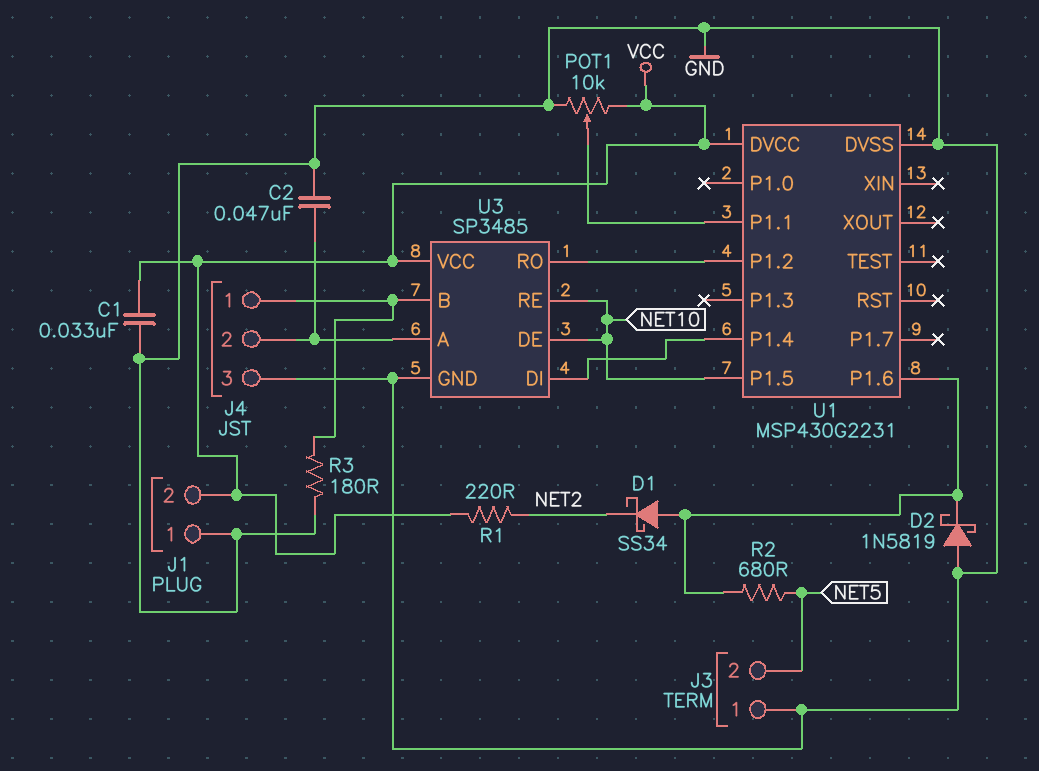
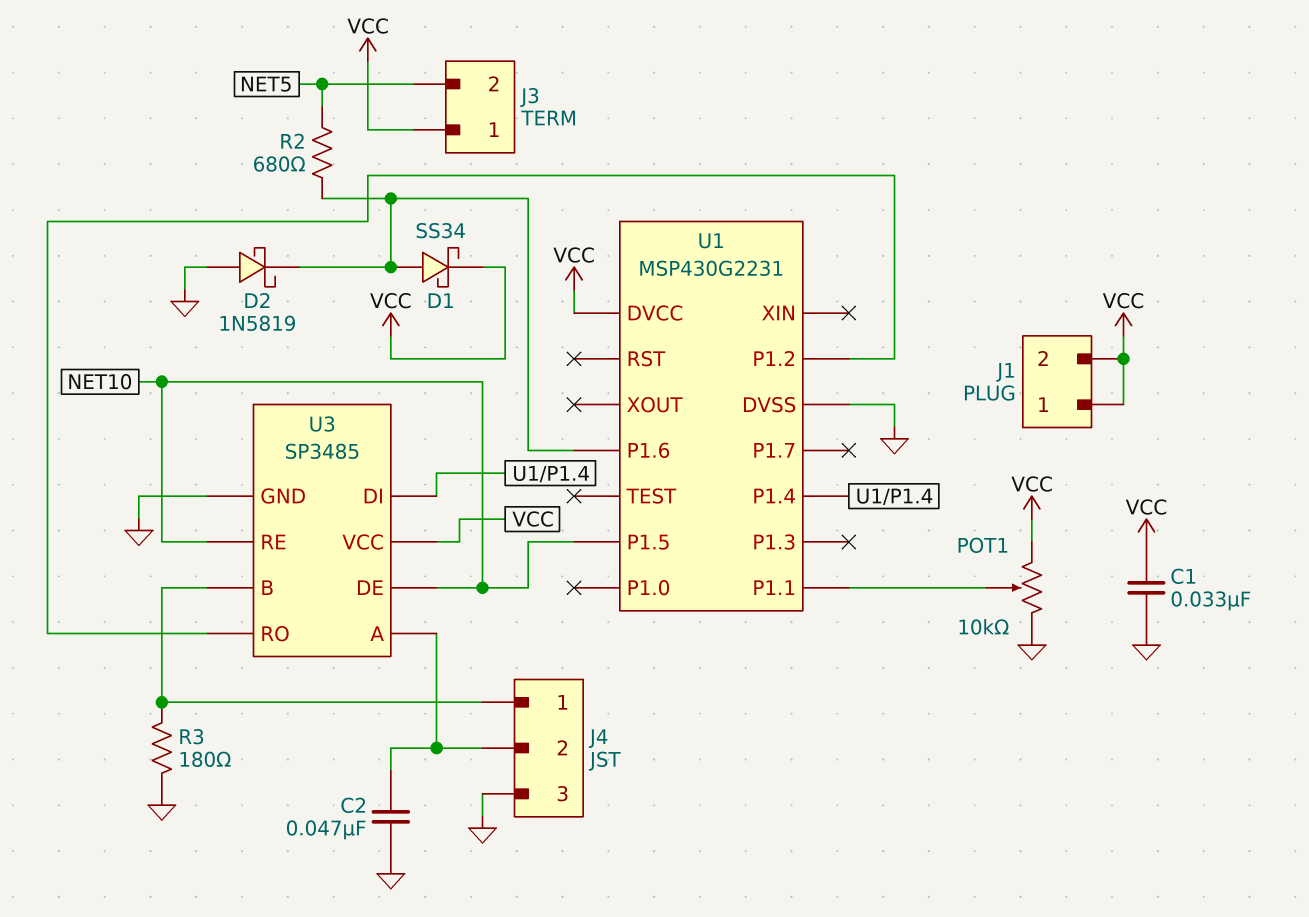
D1: schottky SS34 (A U1/P1.6, K NET2) -> schottky SS34 (A U1/P1.6, K VCC)
J1 pin 1: GND -> VCC
J3 pin 1: GND -> VCC
R1: 220 (NET2, VCC) -> none

